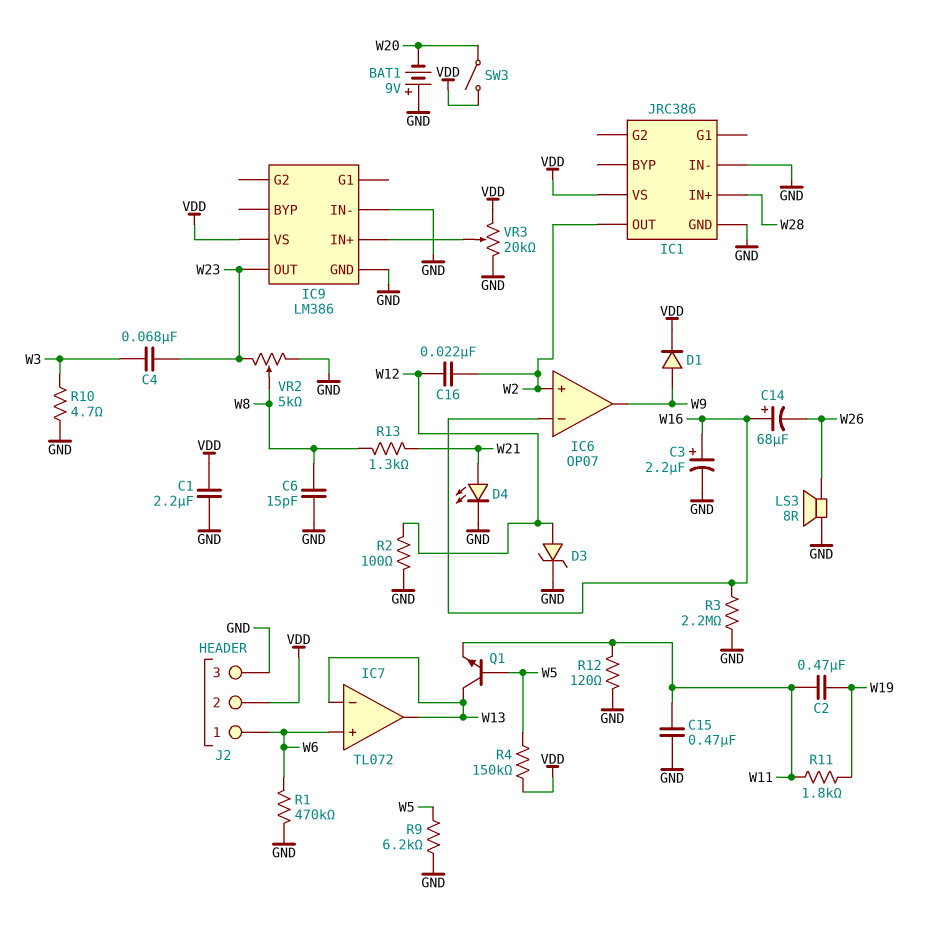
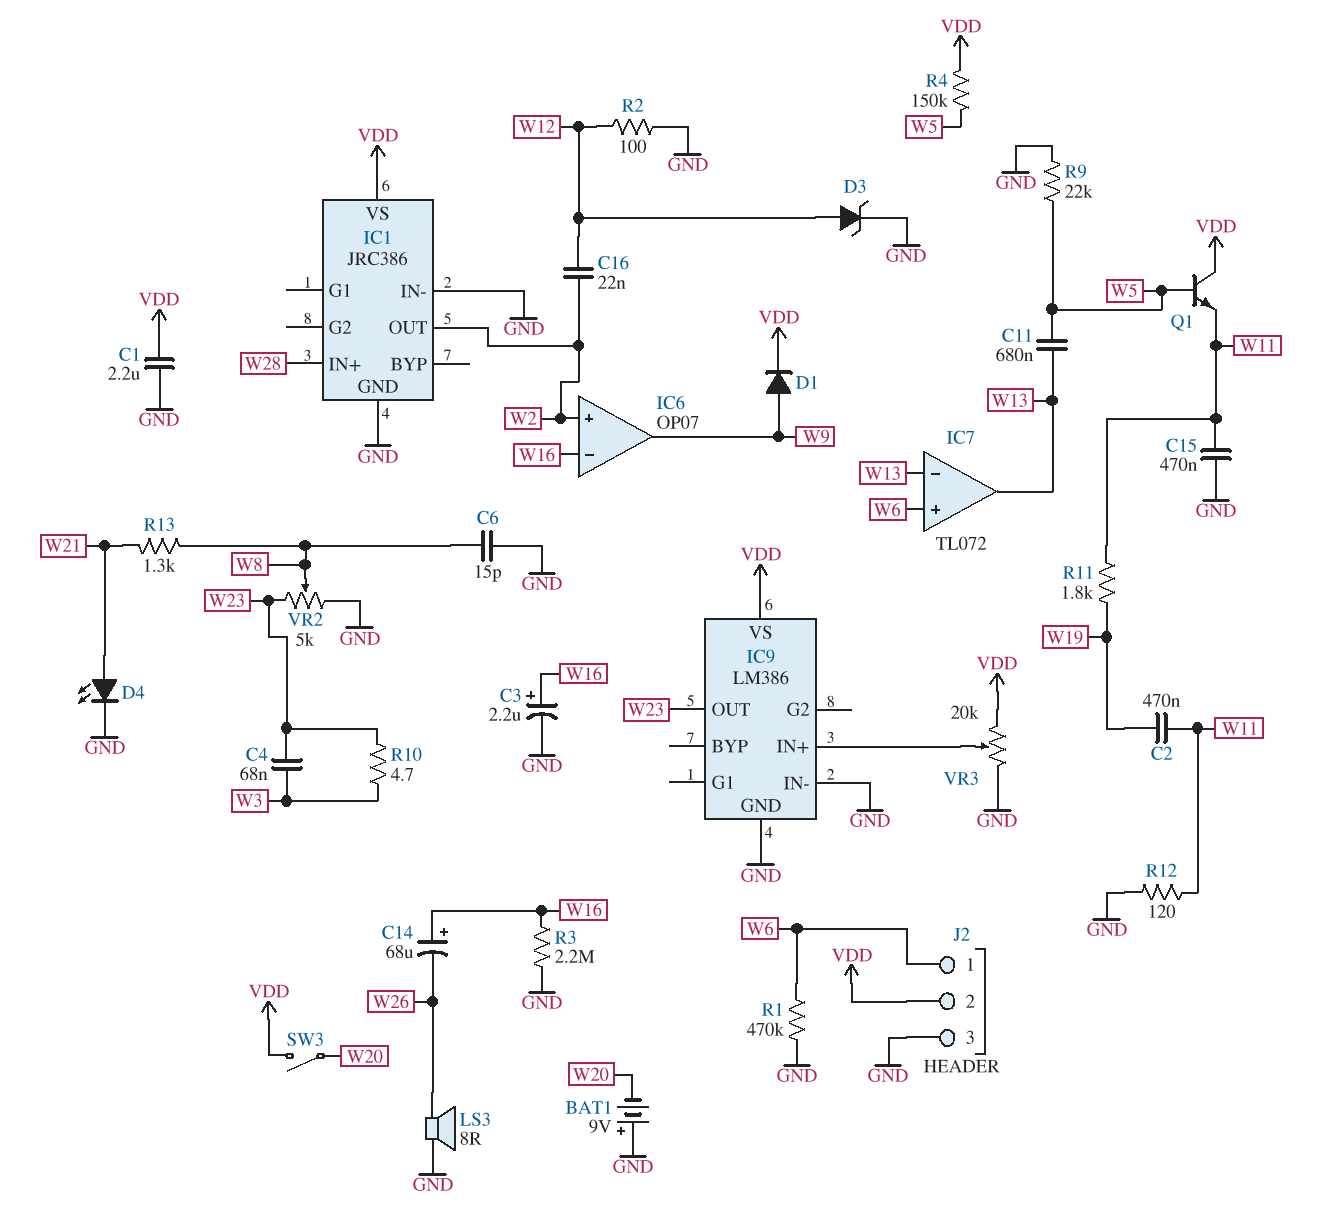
C11: none -> 680nF (W5, W13)
Q1: NPN (B W5, C W13, E W11) -> NPN (B W5, C VDD, E W11)
R9: 6.2k (GND, W5) -> 22k (GND, W5)
R10: 4.7 (GND, W3) -> 4.7 (W3, W23)

